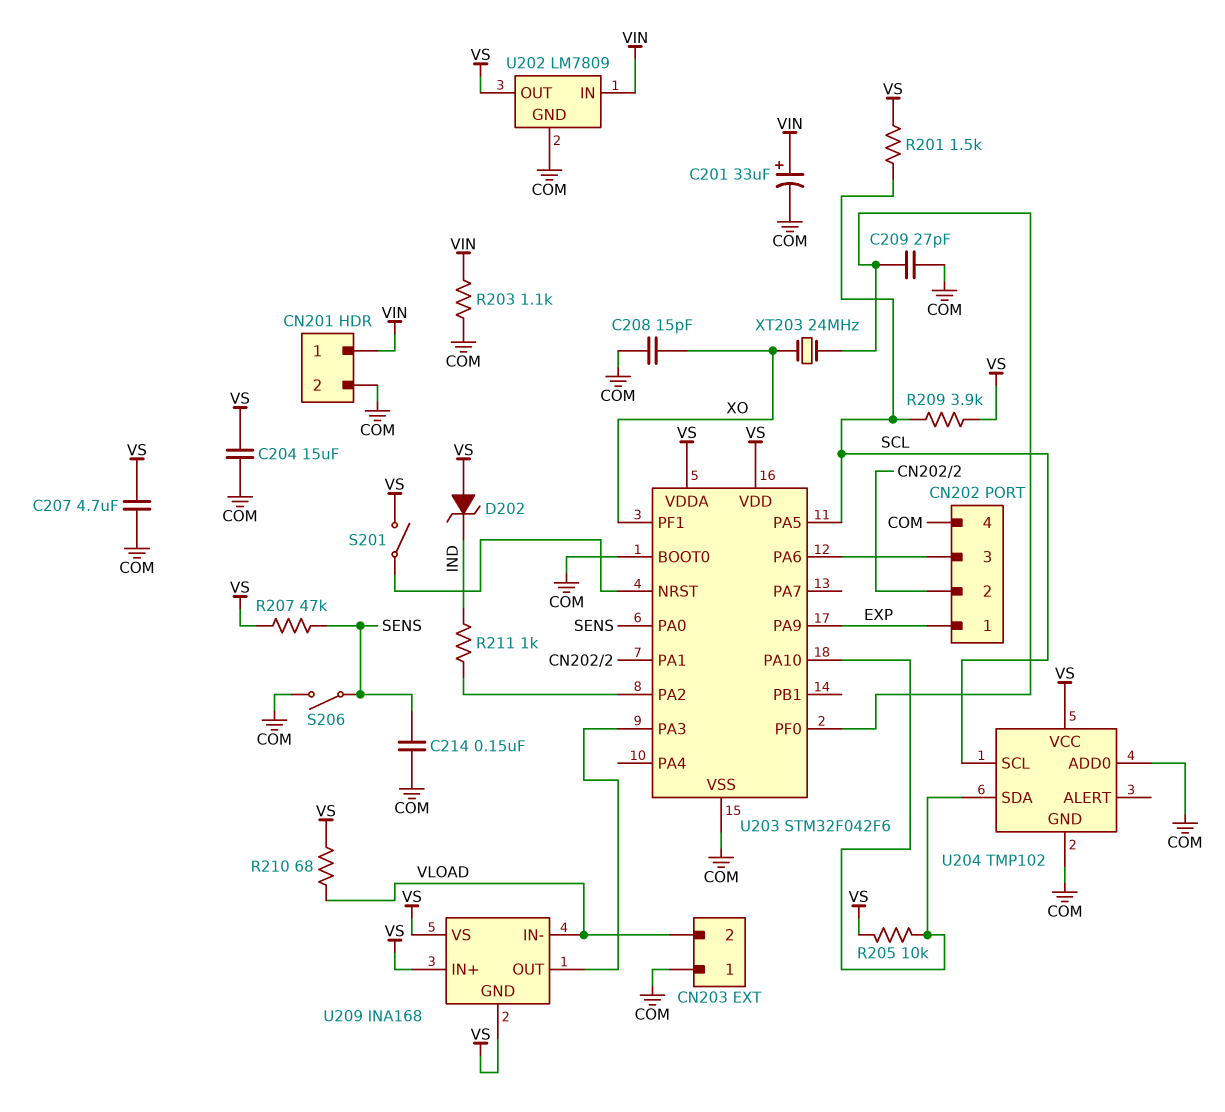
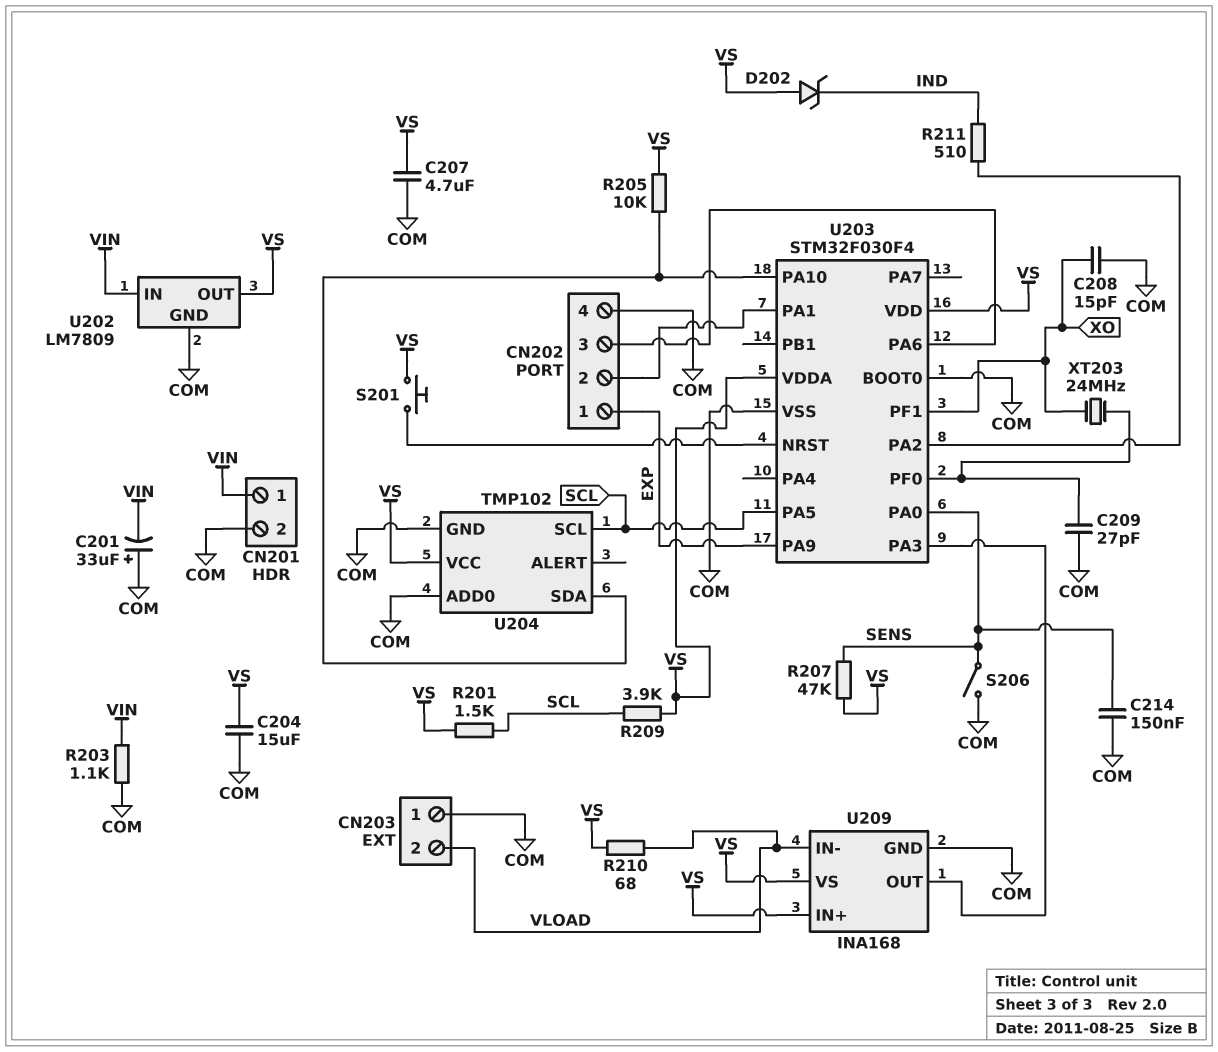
C201: 33uF (plus VIN, minus COM) -> 33uF (plus COM, minus VIN)
R211: 1k (IND, U203/PA2) -> 510 (IND, U203/PA2)
S201: switch (U203/NRST, VS) -> button (U203/NRST, VS)
U203: STM32F042F6 -> STM32F030F4
U209 pin GND: VS -> COM

